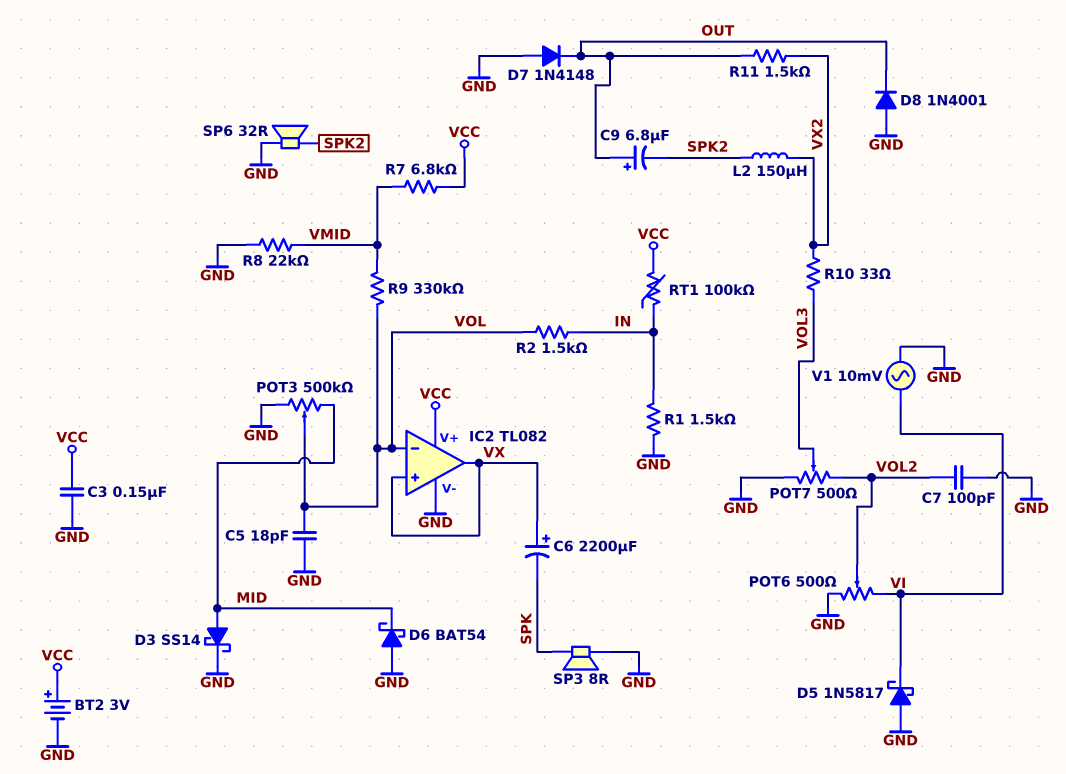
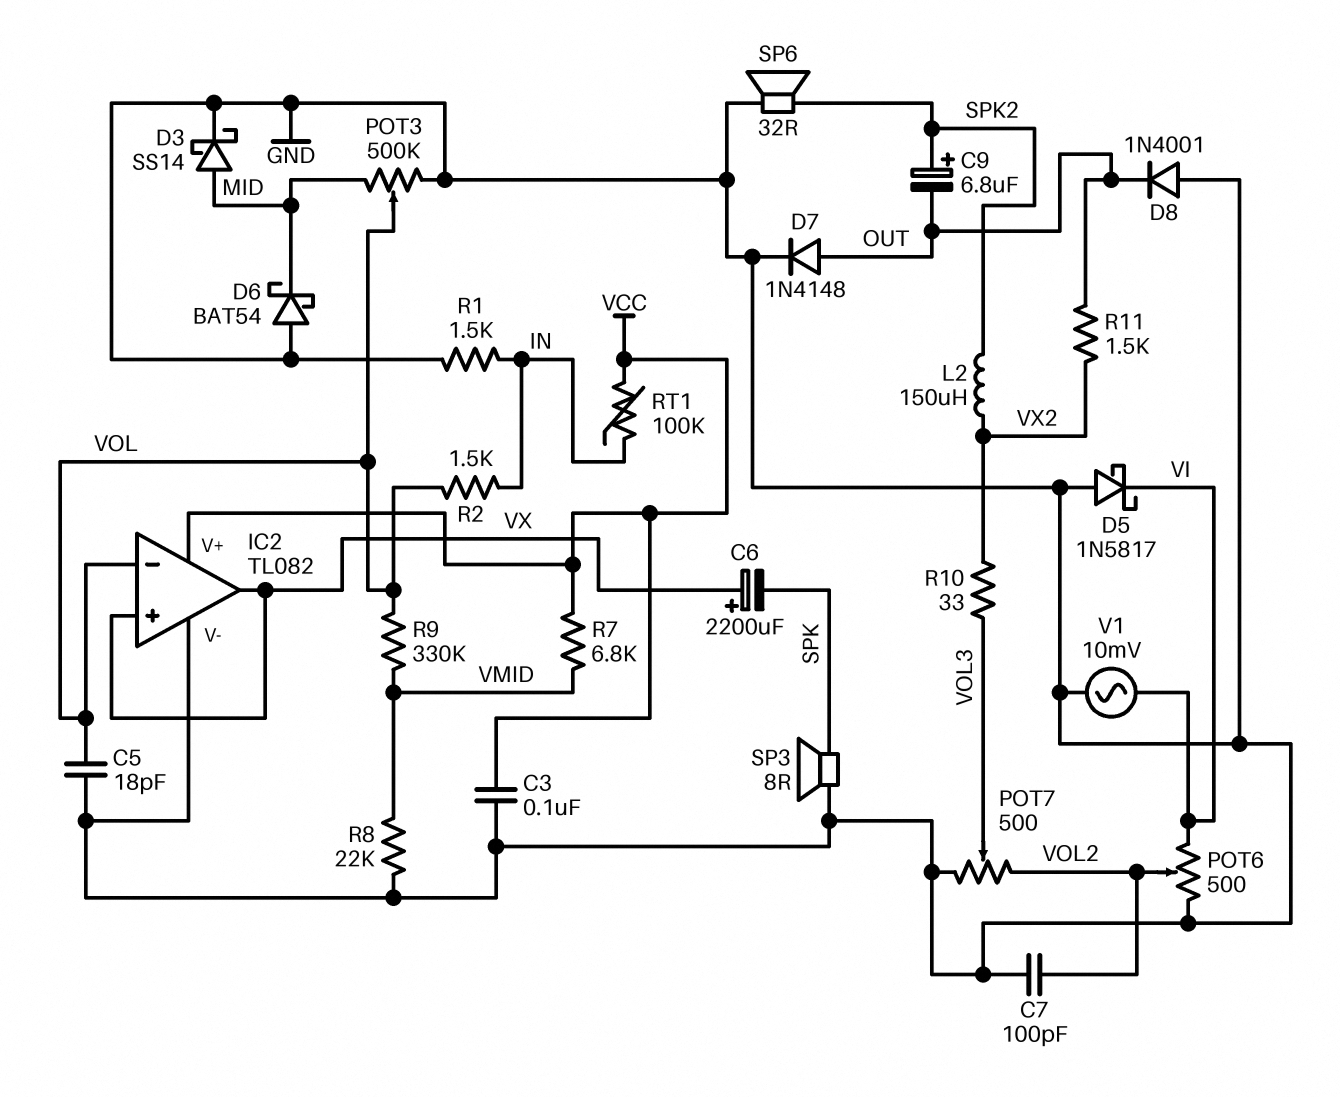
BT2: 3V (plus VCC, minus GND) -> none
C3: 150nF (GND, VCC) -> 100nF (GND, VCC)
C9: 6.8uF (plus OUT, minus SPK2) -> 6.8uF (plus SPK2, minus OUT)
D7: diode 1N4148 (A GND, K OUT) -> diode 1N4148 (A OUT, K GND)

